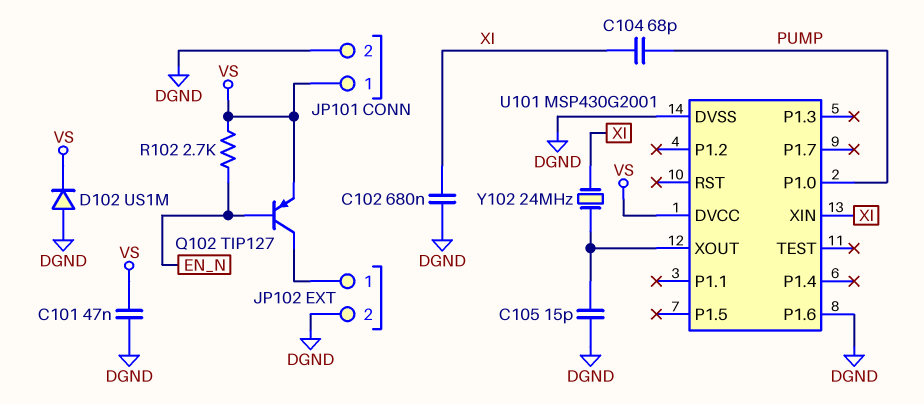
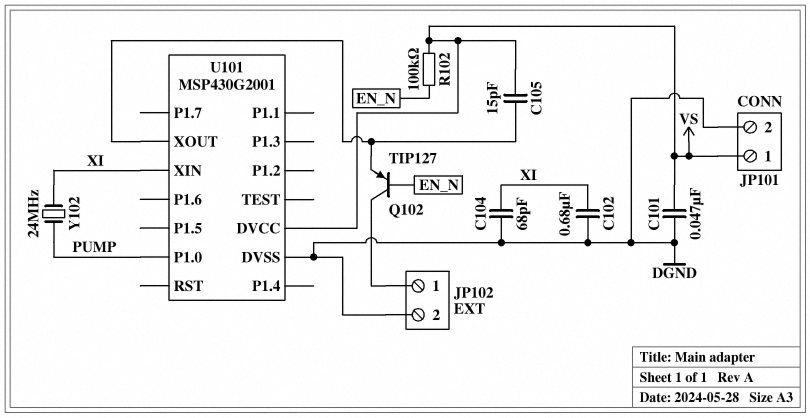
C104: 68pF (PUMP, XI) -> 68pF (DGND, XI)
C105: 15pF (DGND, U101/XOUT) -> 15pF (U101/XOUT, VS)
D102: diode US1M (A DGND, K VS) -> none
Q102: PNP TIP127 (B EN_N, C JP102/1, E VS) -> PNP TIP127 (B EN_N, C JP102/1, E U101/XOUT)
R102: 2.7k (EN_N, VS) -> 100k (EN_N, VS)
U101 pin P1.6: DGND -> none
Y102: 24MHz (U101/XOUT, XI) -> 24MHz (PUMP, XI)

